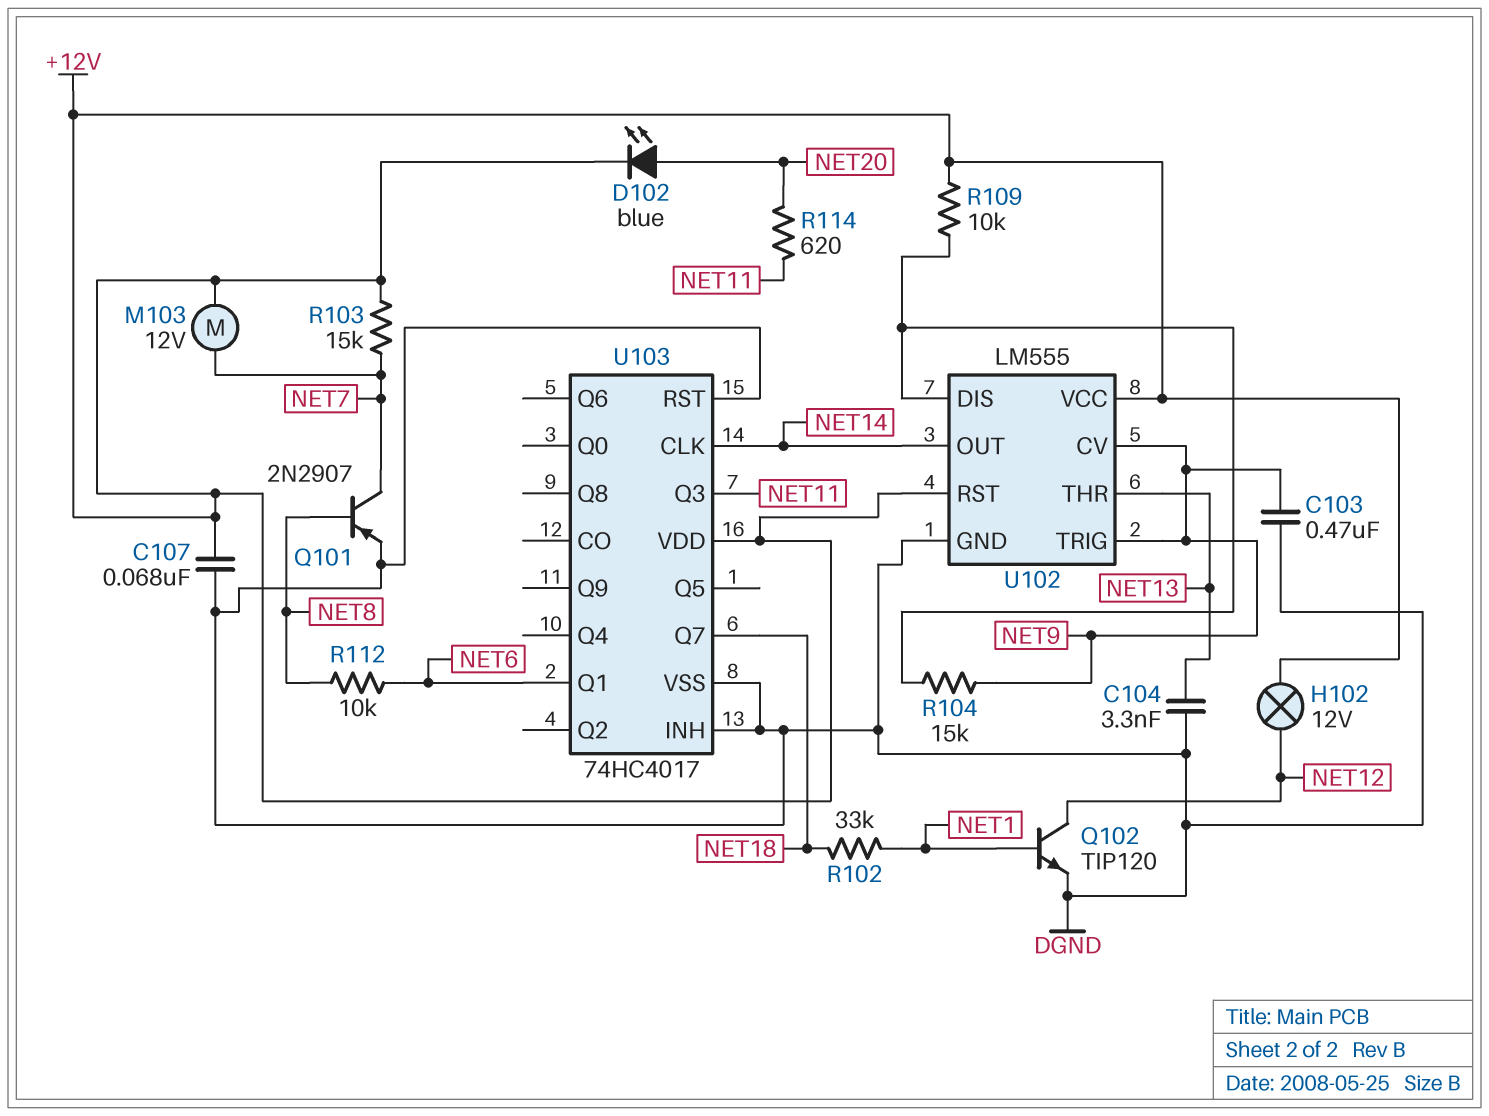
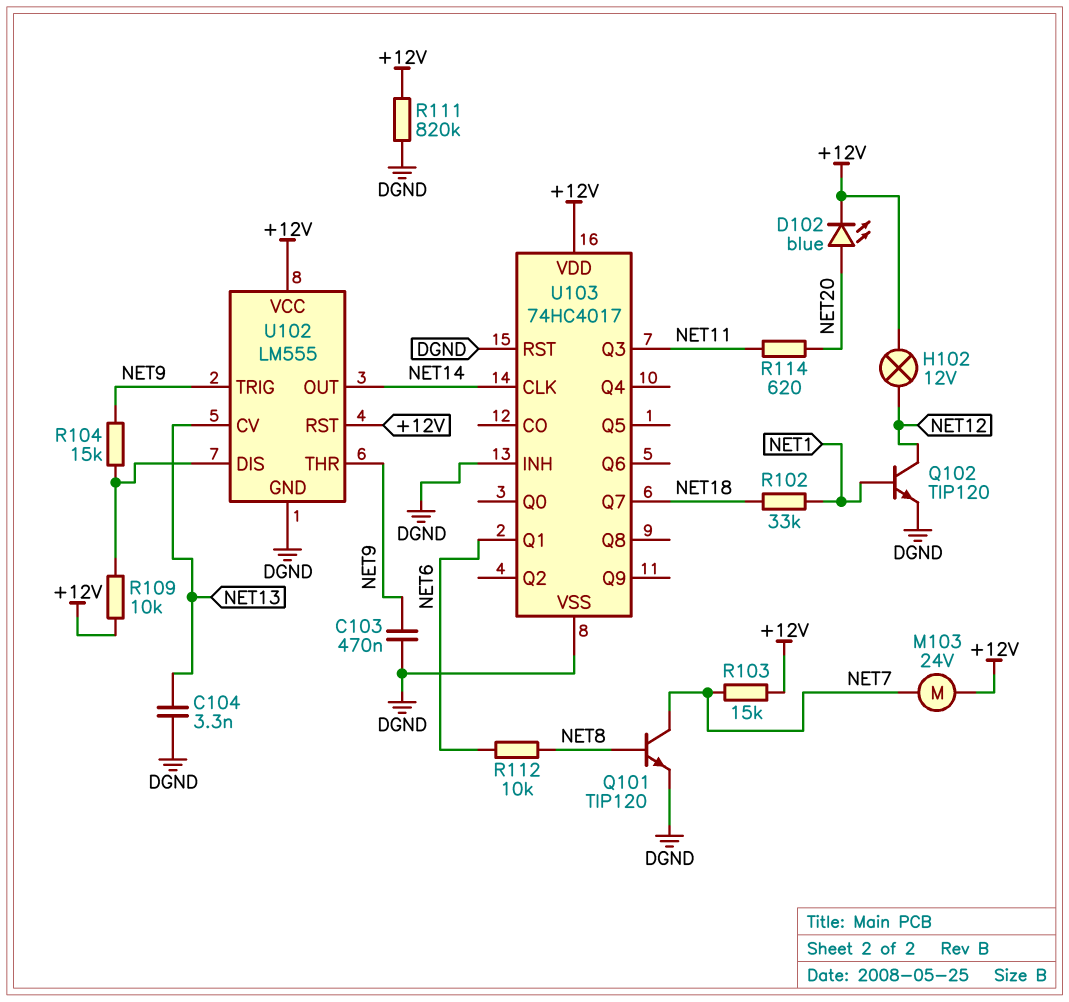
C107: 68nF (+12V, DGND) -> none
M103: motor 12V (+12V, NET7) -> motor 24V (+12V, NET7)
Q101: PNP 2N2907 (B NET8, C NET7, E DGND) -> NPN TIP120 (B NET8, C NET7, E DGND)
R111: none -> 820k (+12V, DGND)
U102 pin CV: NET9 -> NET13
U102 pin THR: NET13 -> NET9

